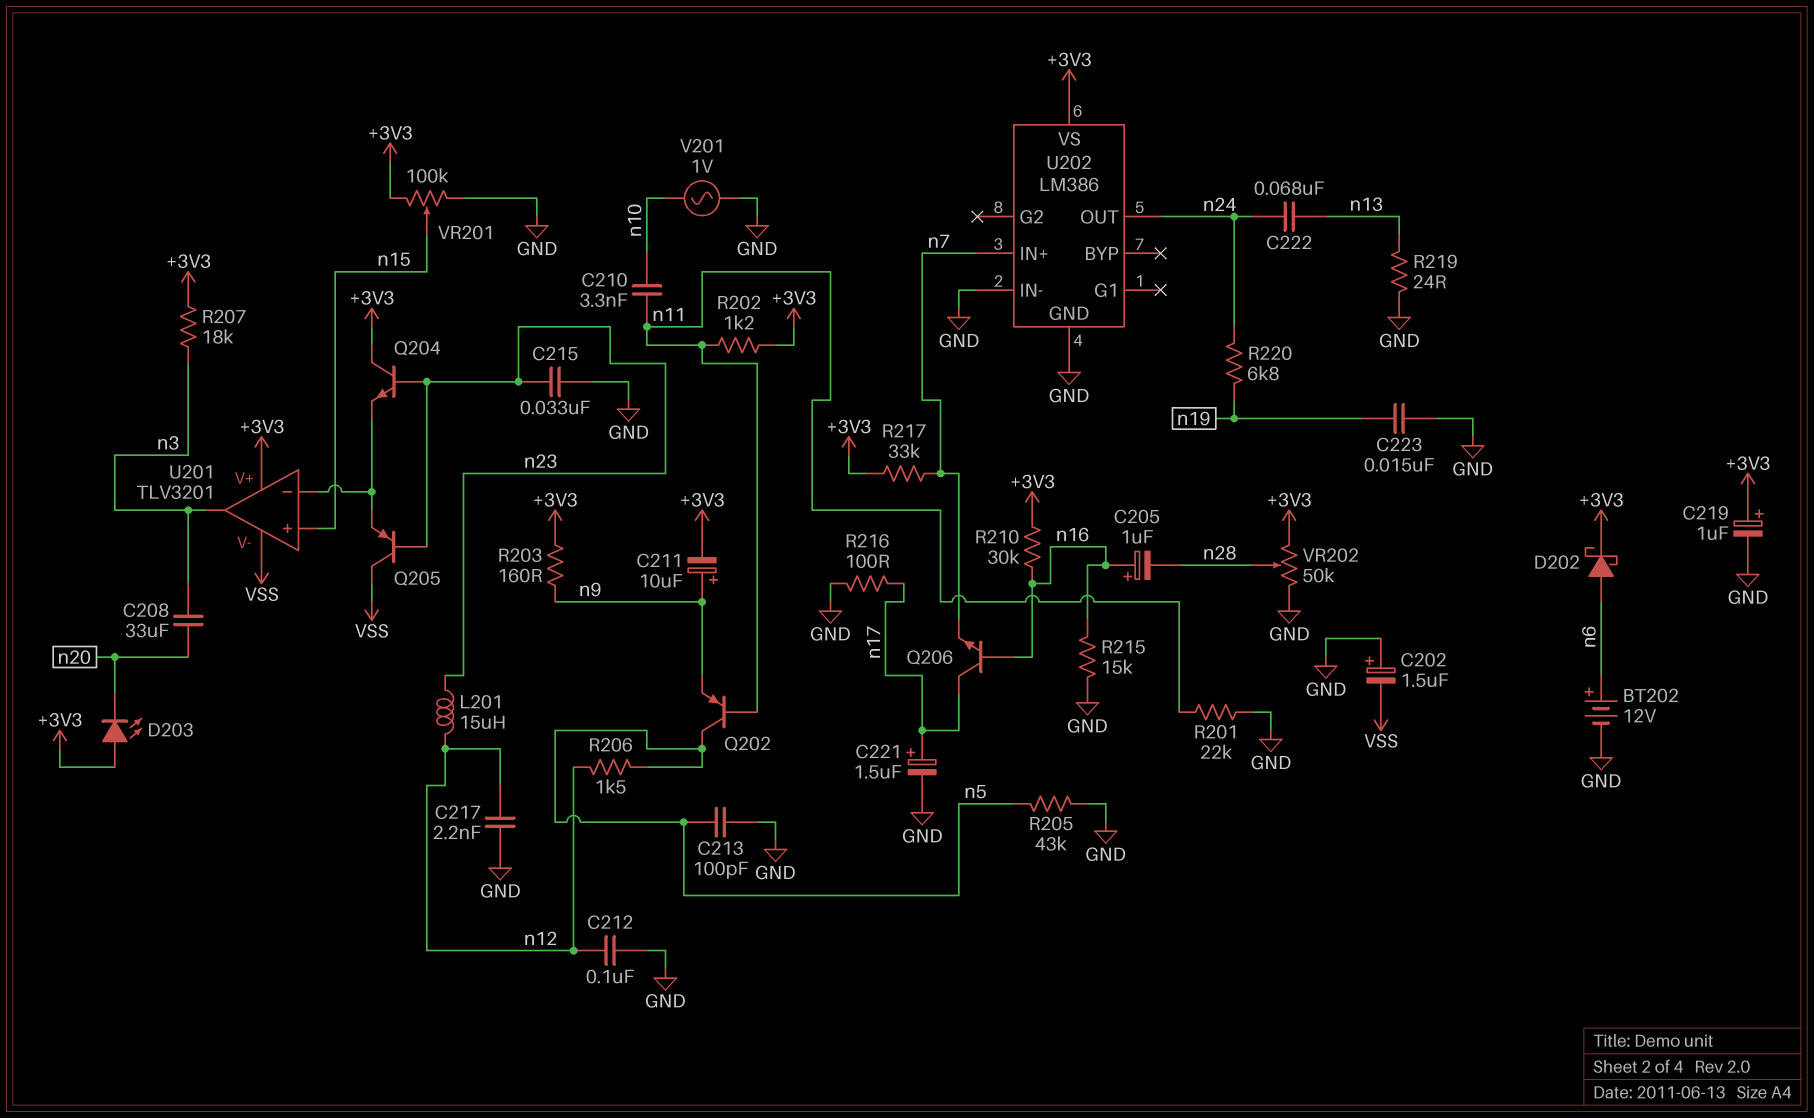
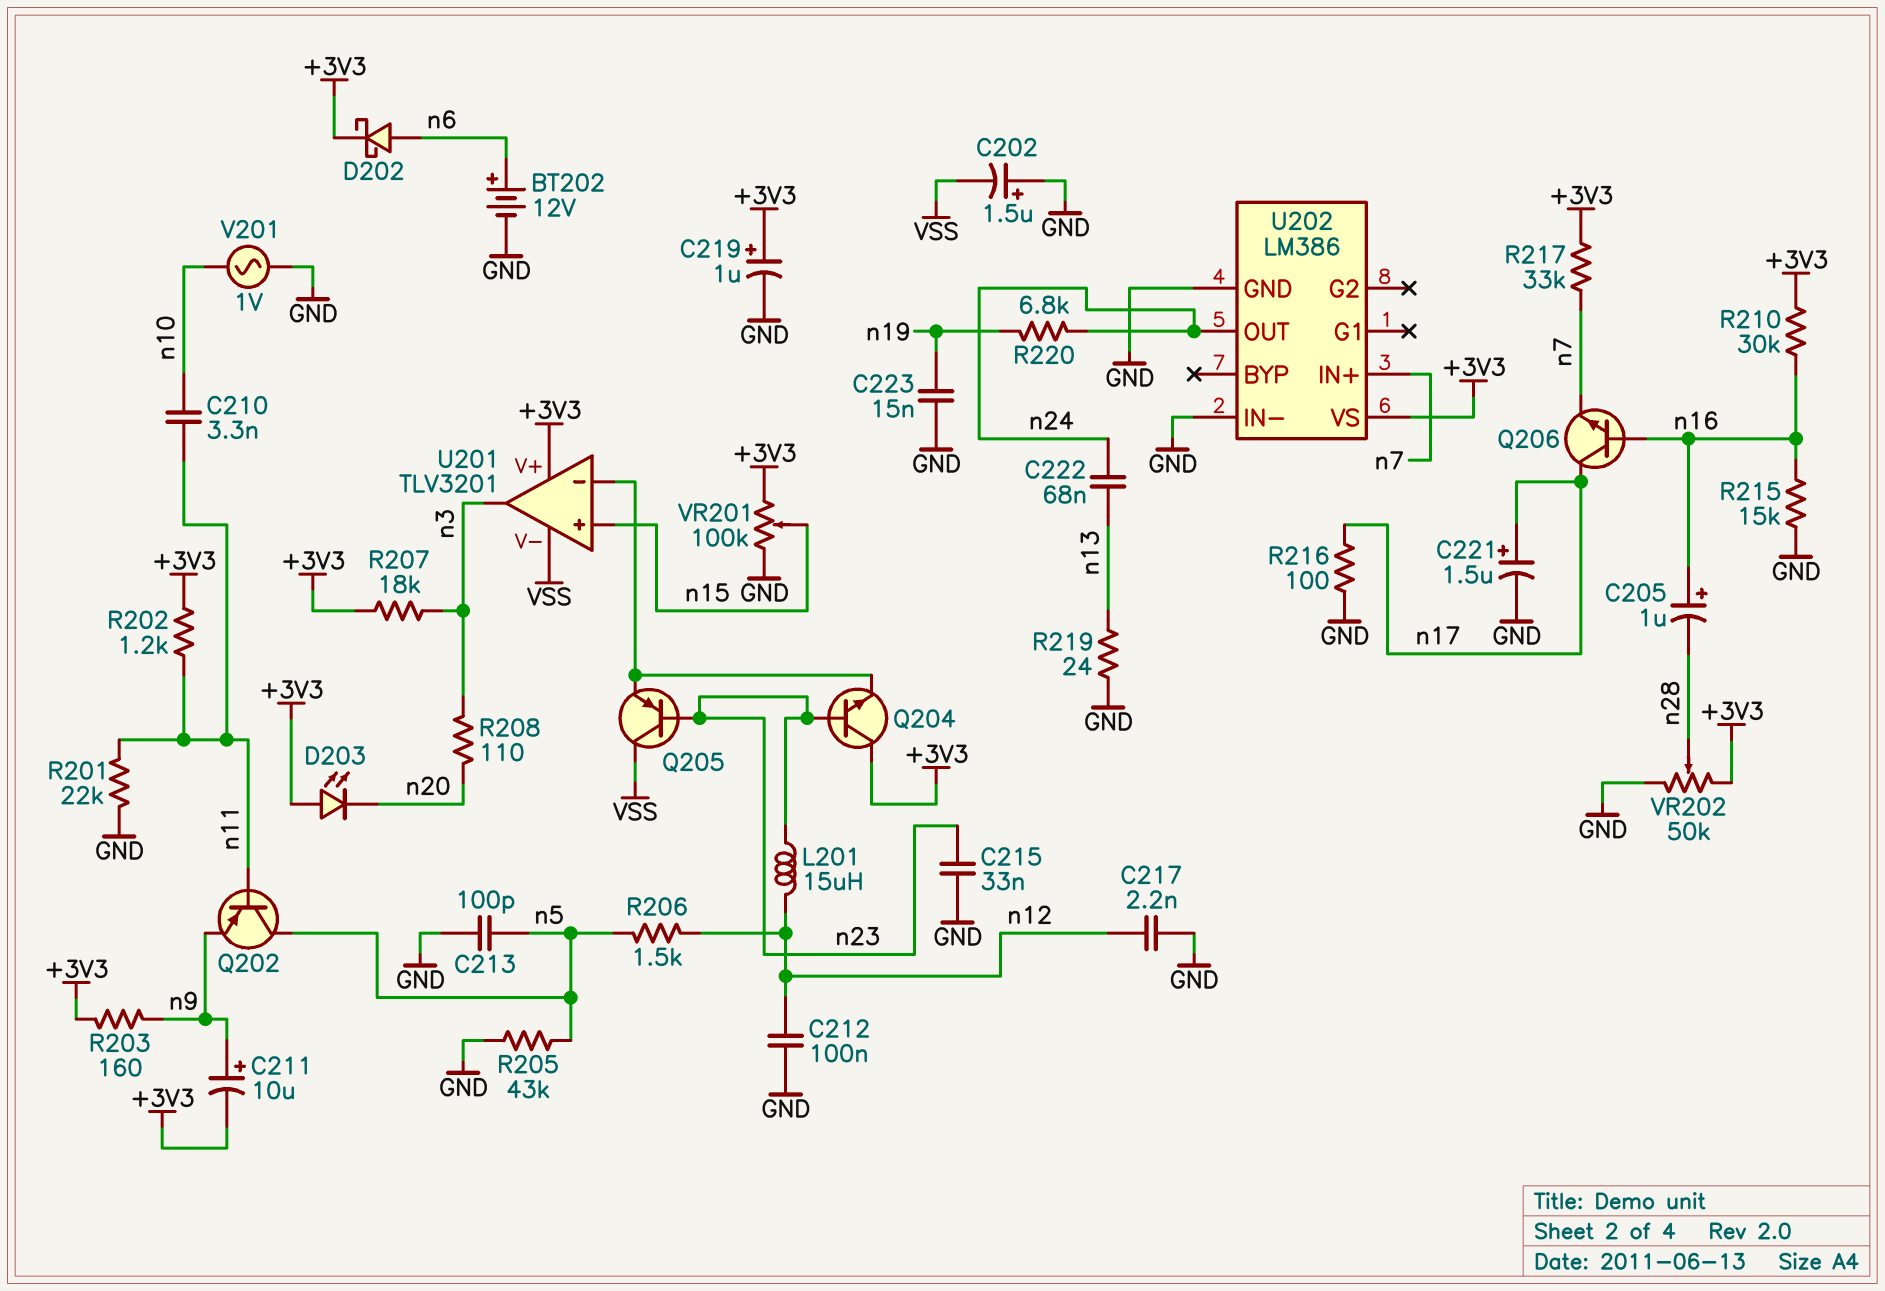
C208: 33uF (n3, n20) -> none
R208: none -> 110 (n3, n20)

